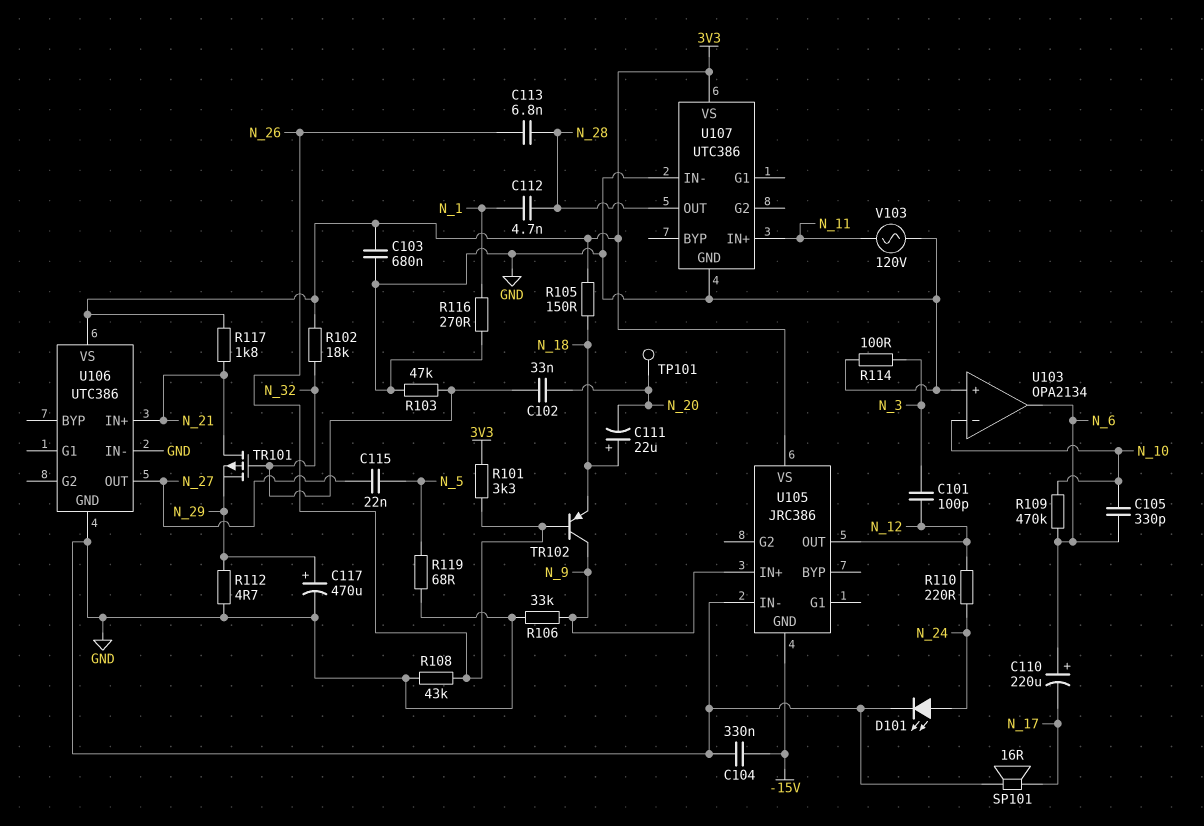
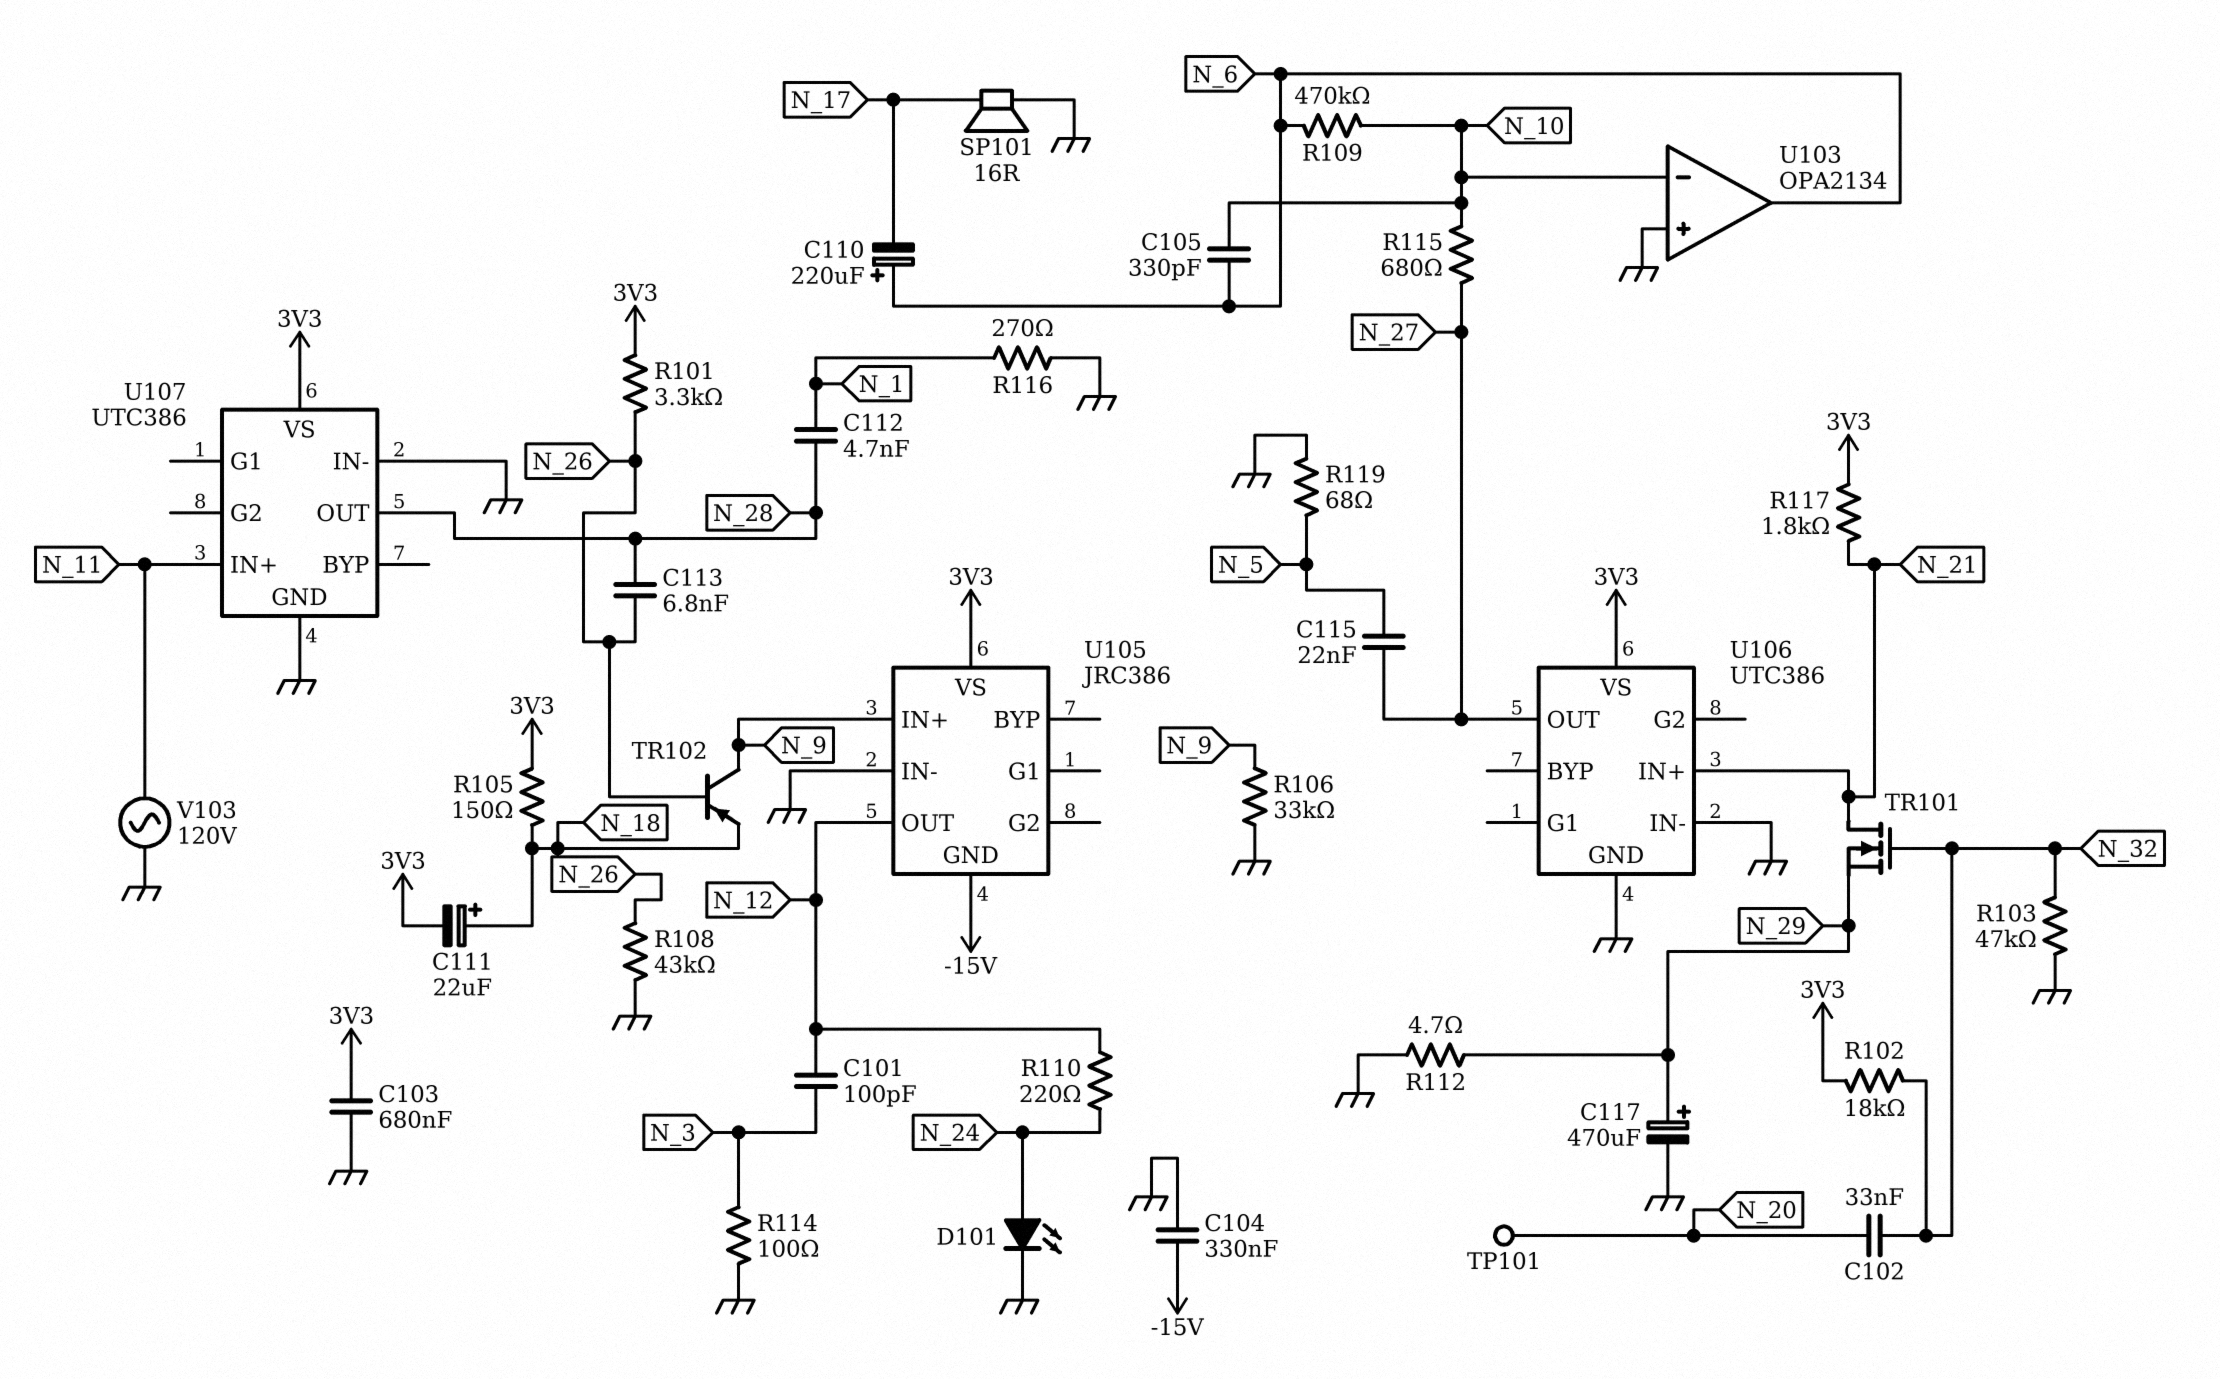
C111: 22uF (plus N_18, minus N_20) -> 22uF (plus N_18, minus 3V3)
R115: none -> 680 (N_10, N_27)
TR101: PMOS (G N_32, D N_21, S N_29) -> NMOS (G N_32, D N_21, S N_29)

